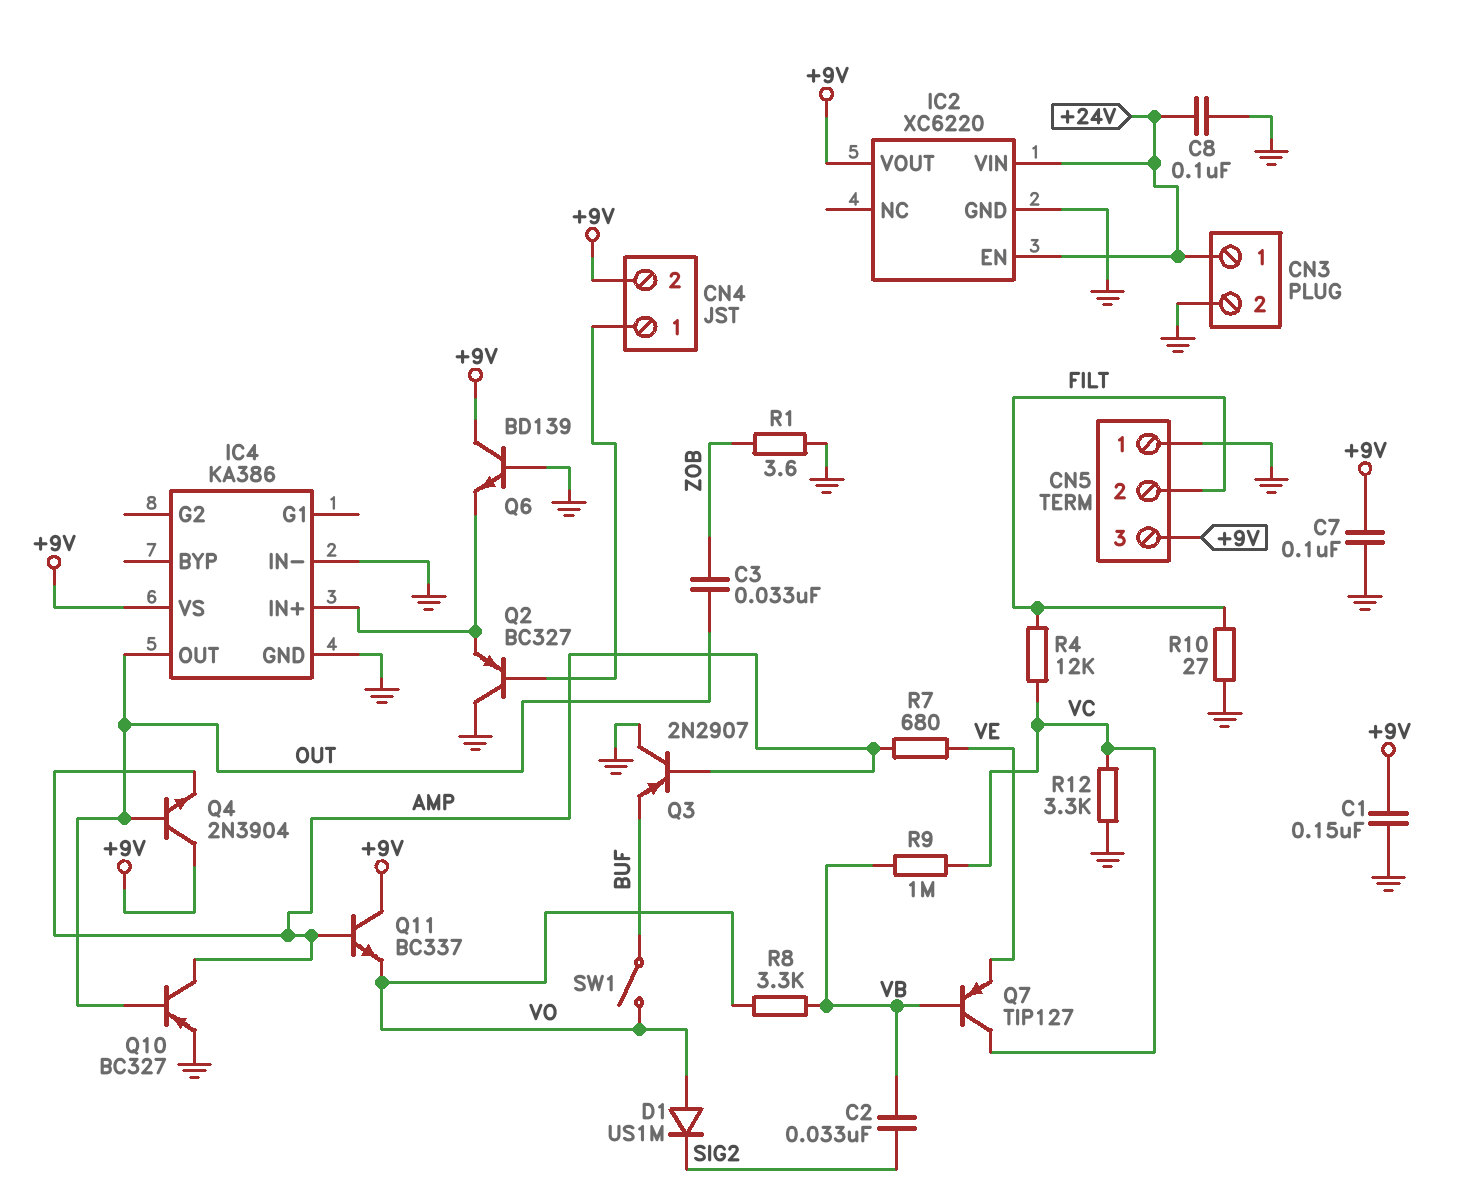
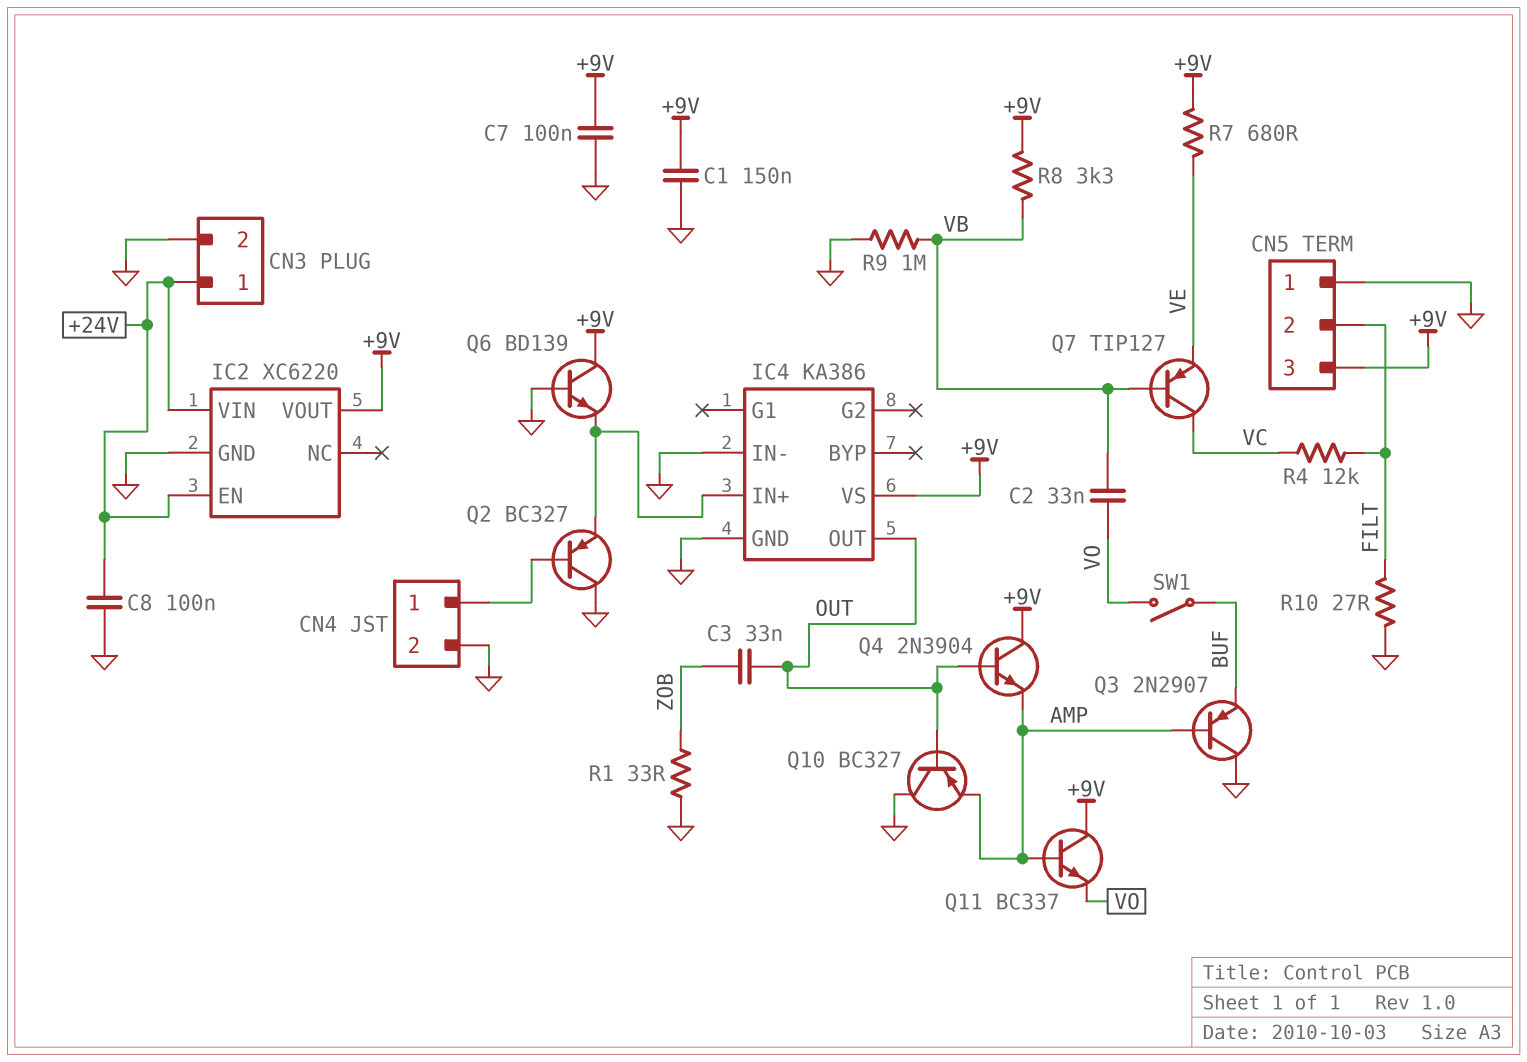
C2: 33nF (SIG2, VB) -> 33nF (VB, VO)
CN4 pin 2: +9V -> GND
D1: diode US1M (A VO, K SIG2) -> none
Q10: PNP BC327 (B OUT, C AMP, E GND) -> PNP BC327 (B OUT, C GND, E AMP)
R1: 3.6 (GND, ZOB) -> 33 (GND, ZOB)
R7: 680 (AMP, VE) -> 680 (+9V, VE)
R8: 3.3k (VB, VO) -> 3.3k (+9V, VB)
R9: 1M (VB, VC) -> 1M (GND, VB)
R12: 3.3k (GND, VC) -> none

